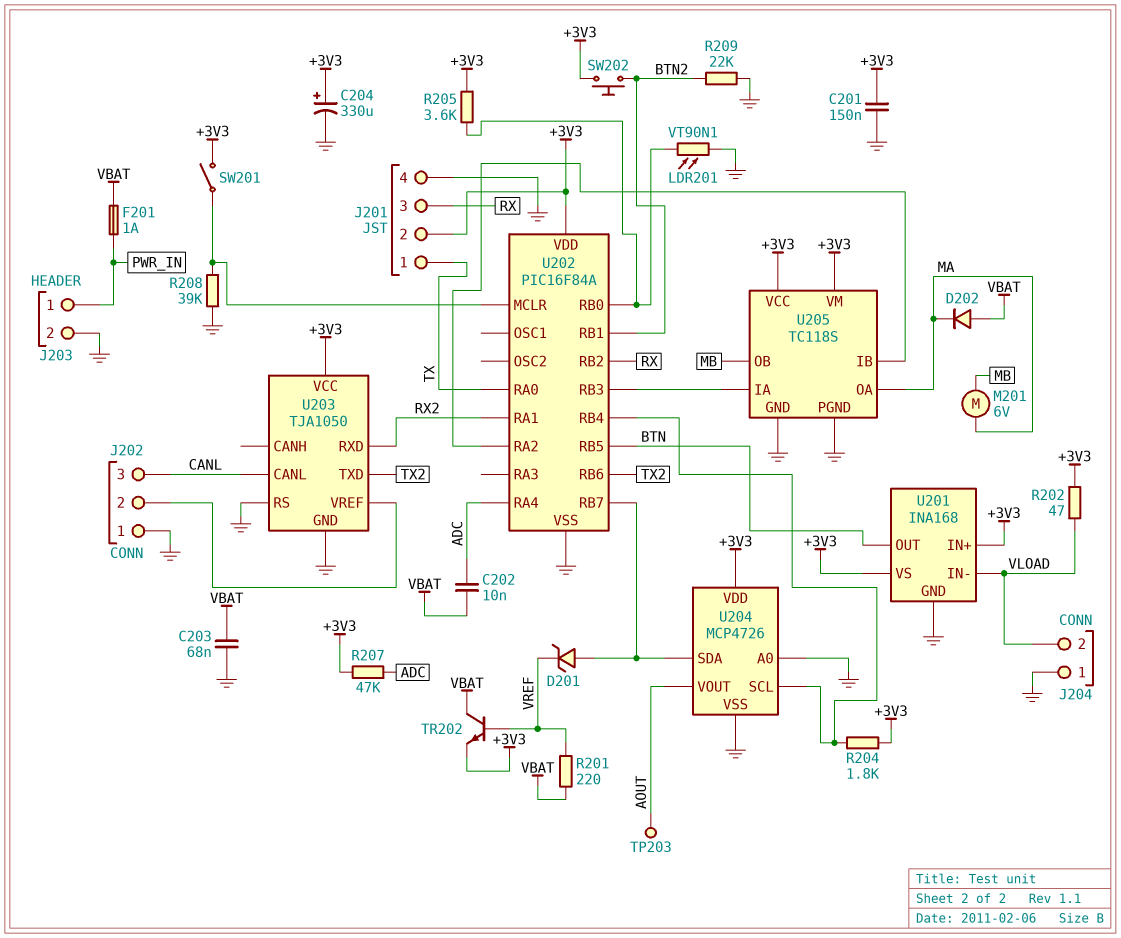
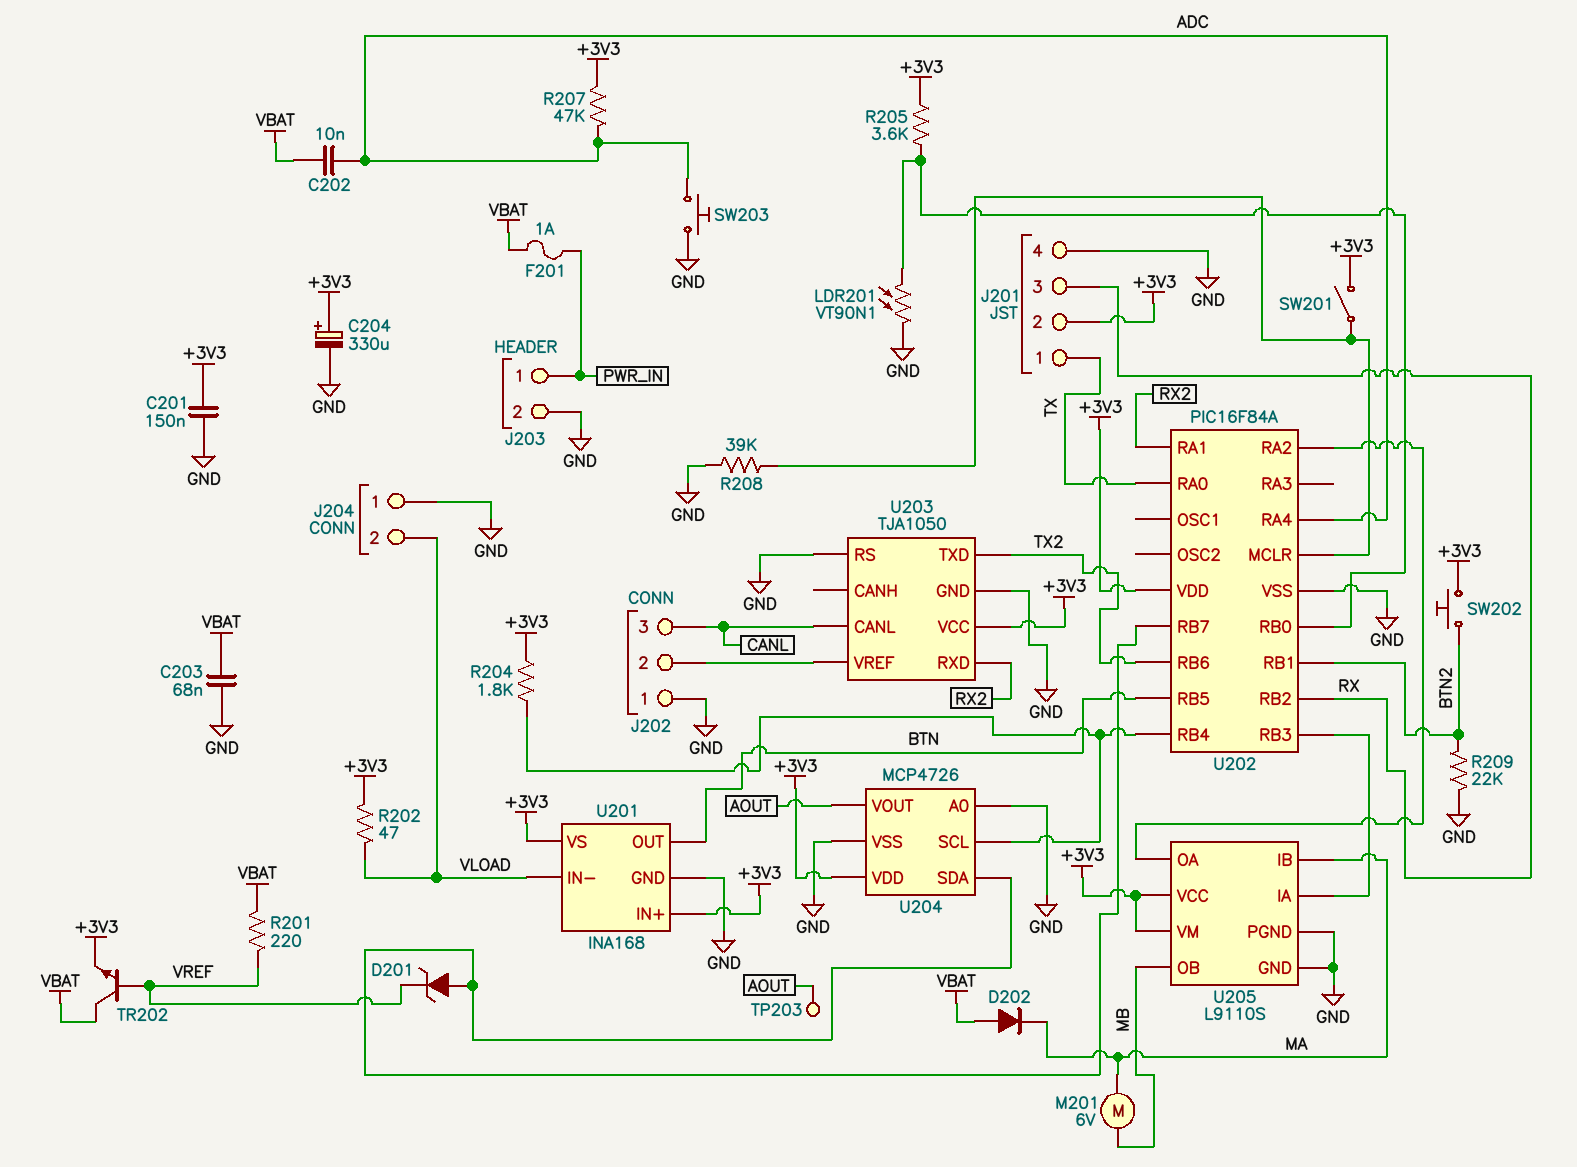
SW203: none -> button (ADC, GND)
U205: TC118S -> L9110S
U205 pin IB: U202/RA2 -> MA
U205 pin OA: MA -> U202/RA2

